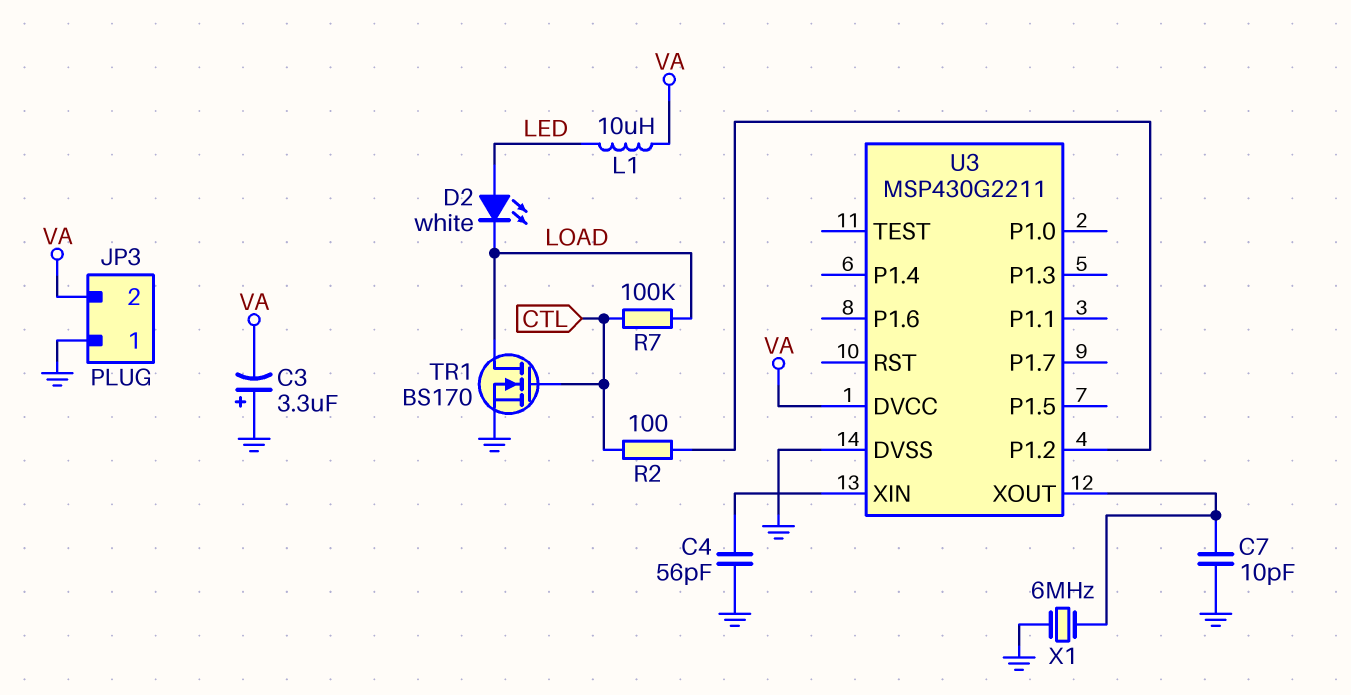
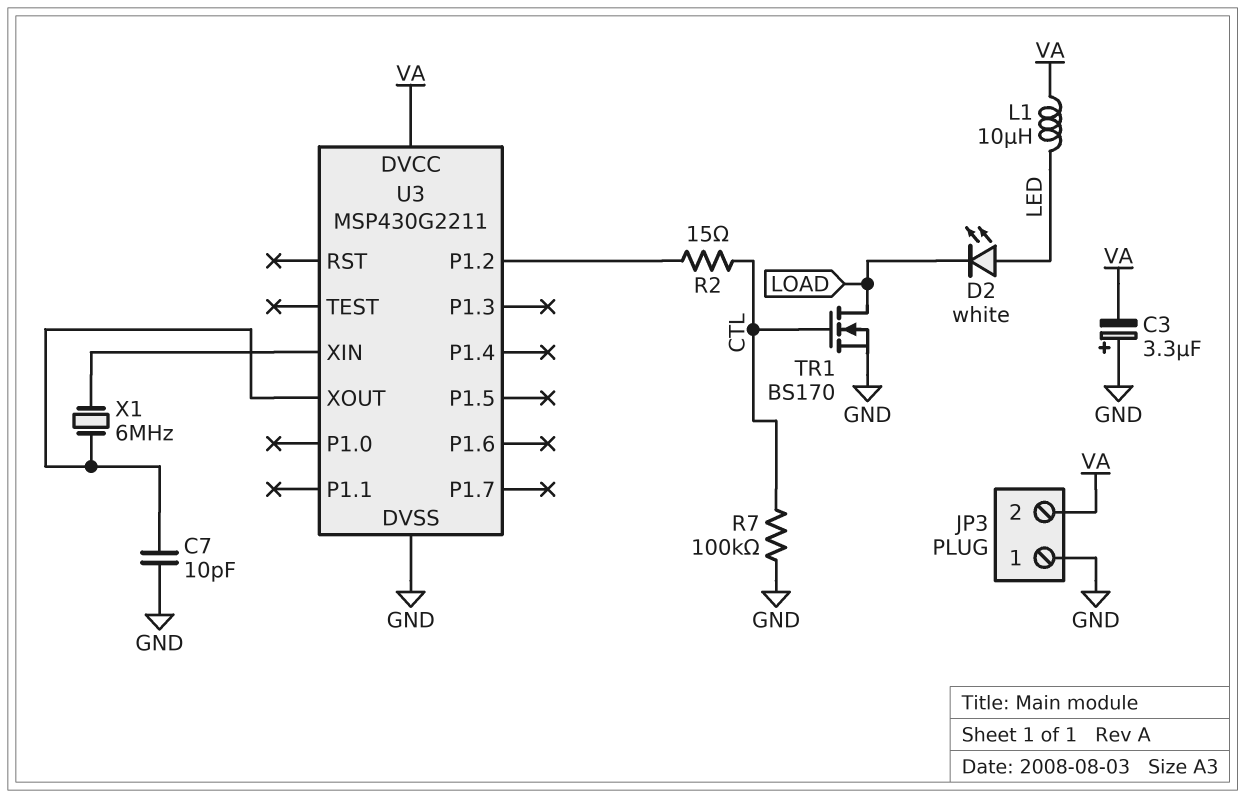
C4: 56pF (GND, U3/XIN) -> none
R2: 100 (CTL, U3/P1.2) -> 15 (CTL, U3/P1.2)
R7: 100k (CTL, LOAD) -> 100k (CTL, GND)
X1: 6MHz (GND, U3/XOUT) -> 6MHz (U3/XIN, U3/XOUT)

